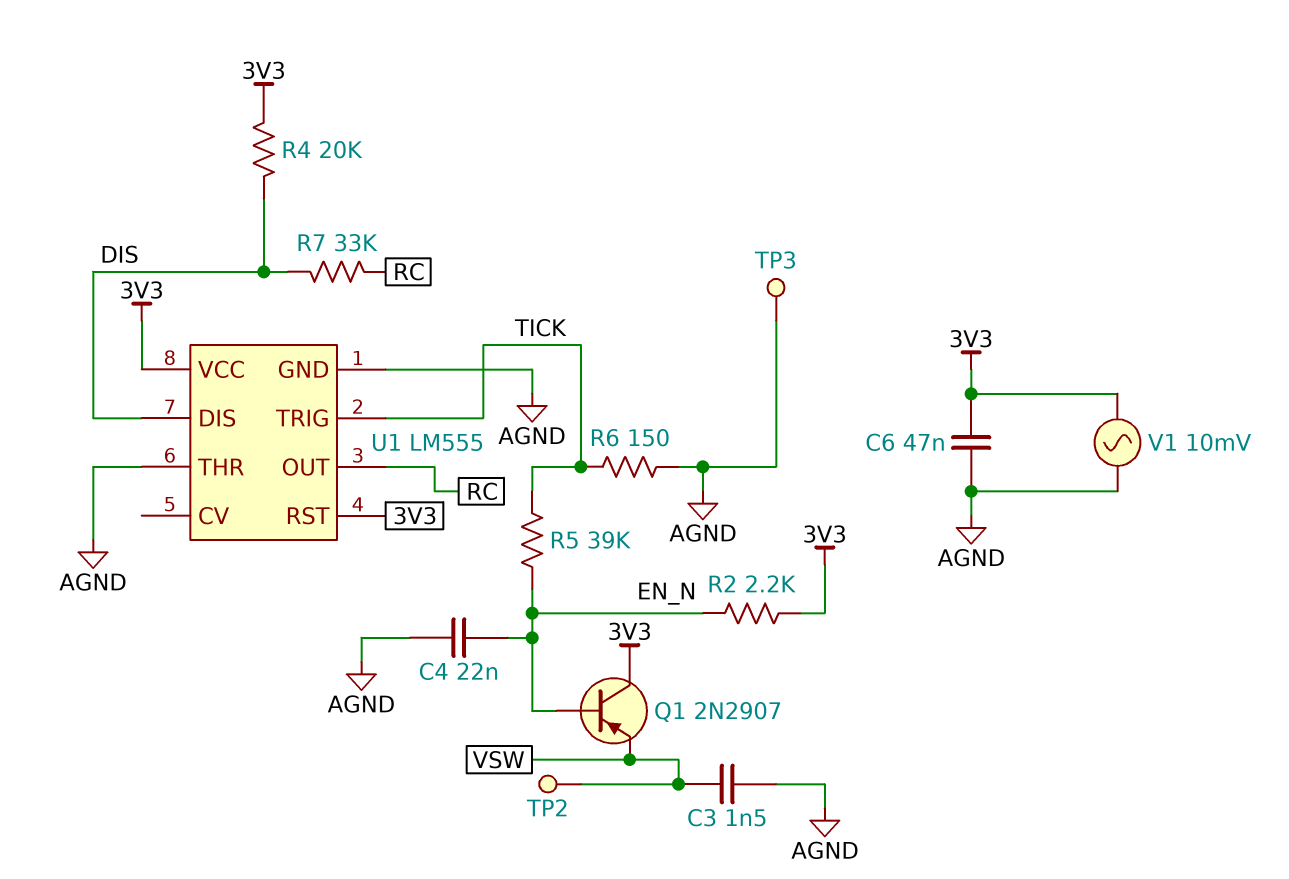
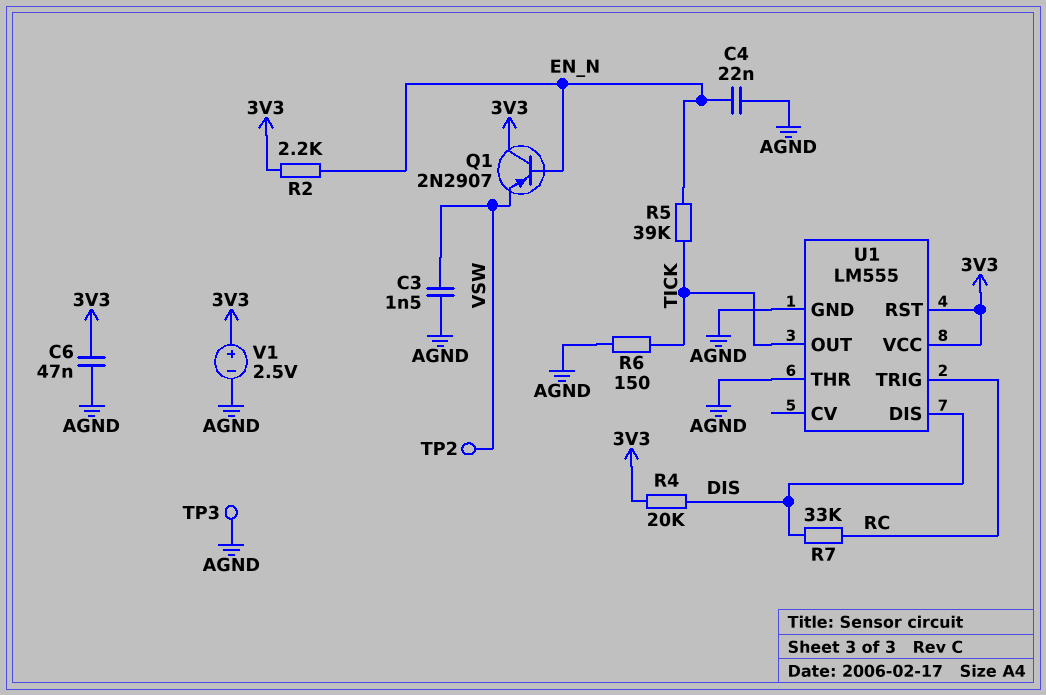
U1 pin OUT: RC -> TICK
U1 pin TRIG: TICK -> RC
V1: AC 10mV (3V3, AGND) -> 2.5V (plus 3V3, minus AGND)

